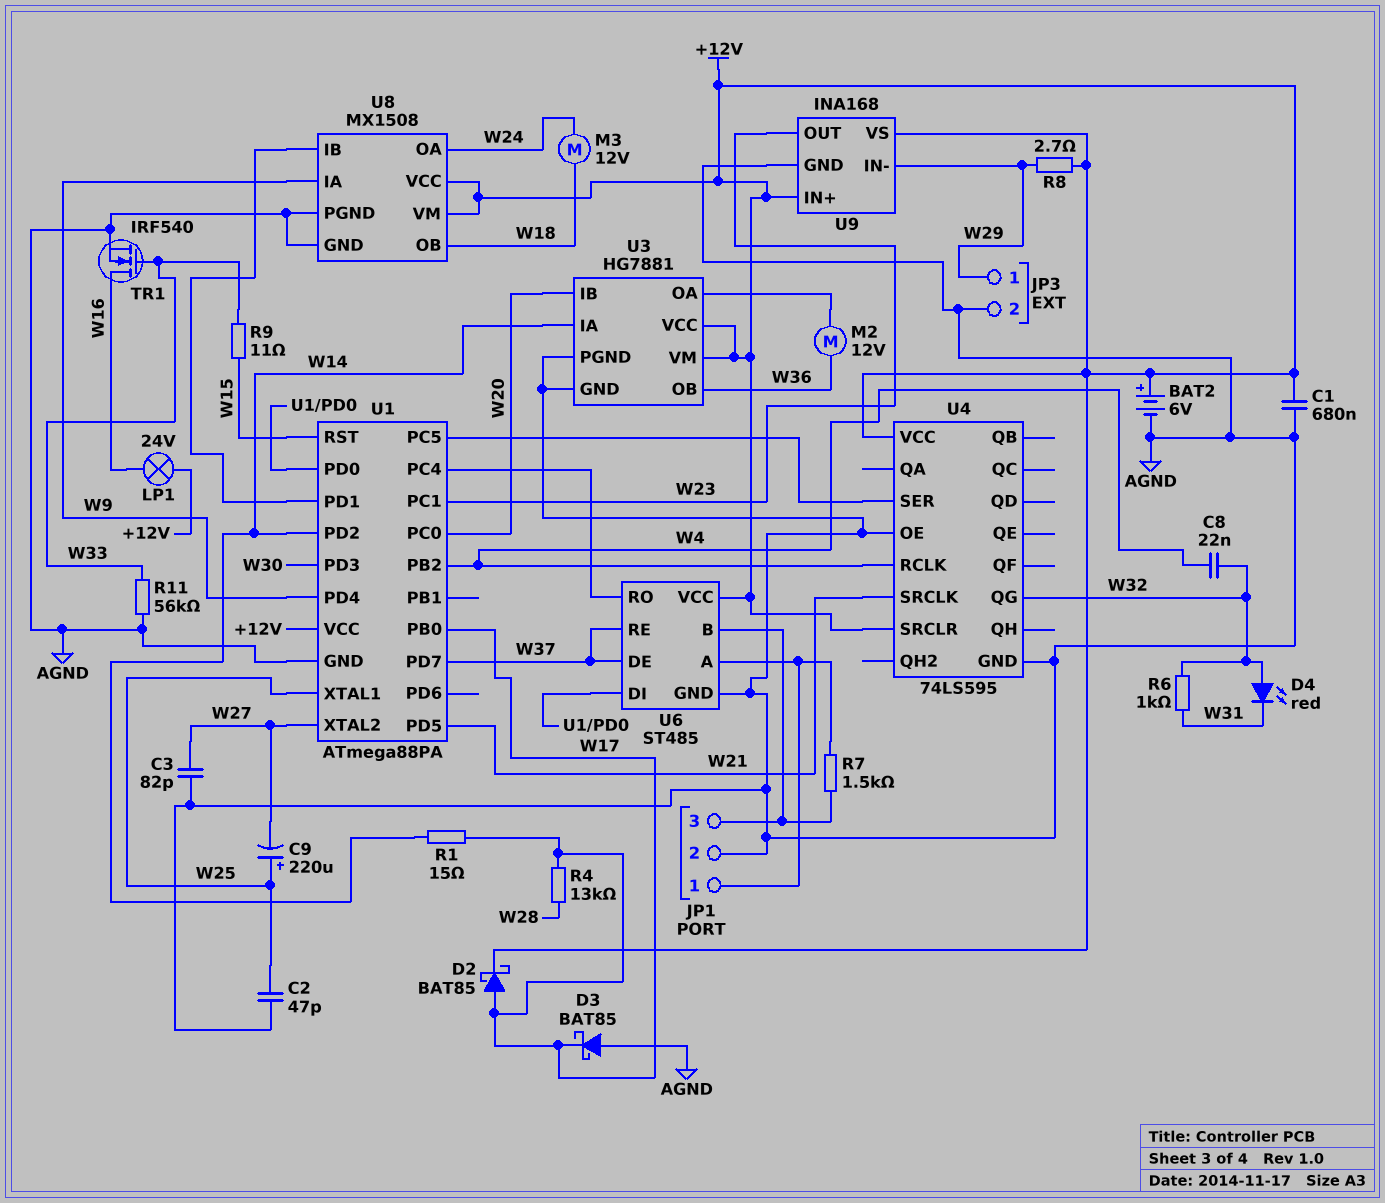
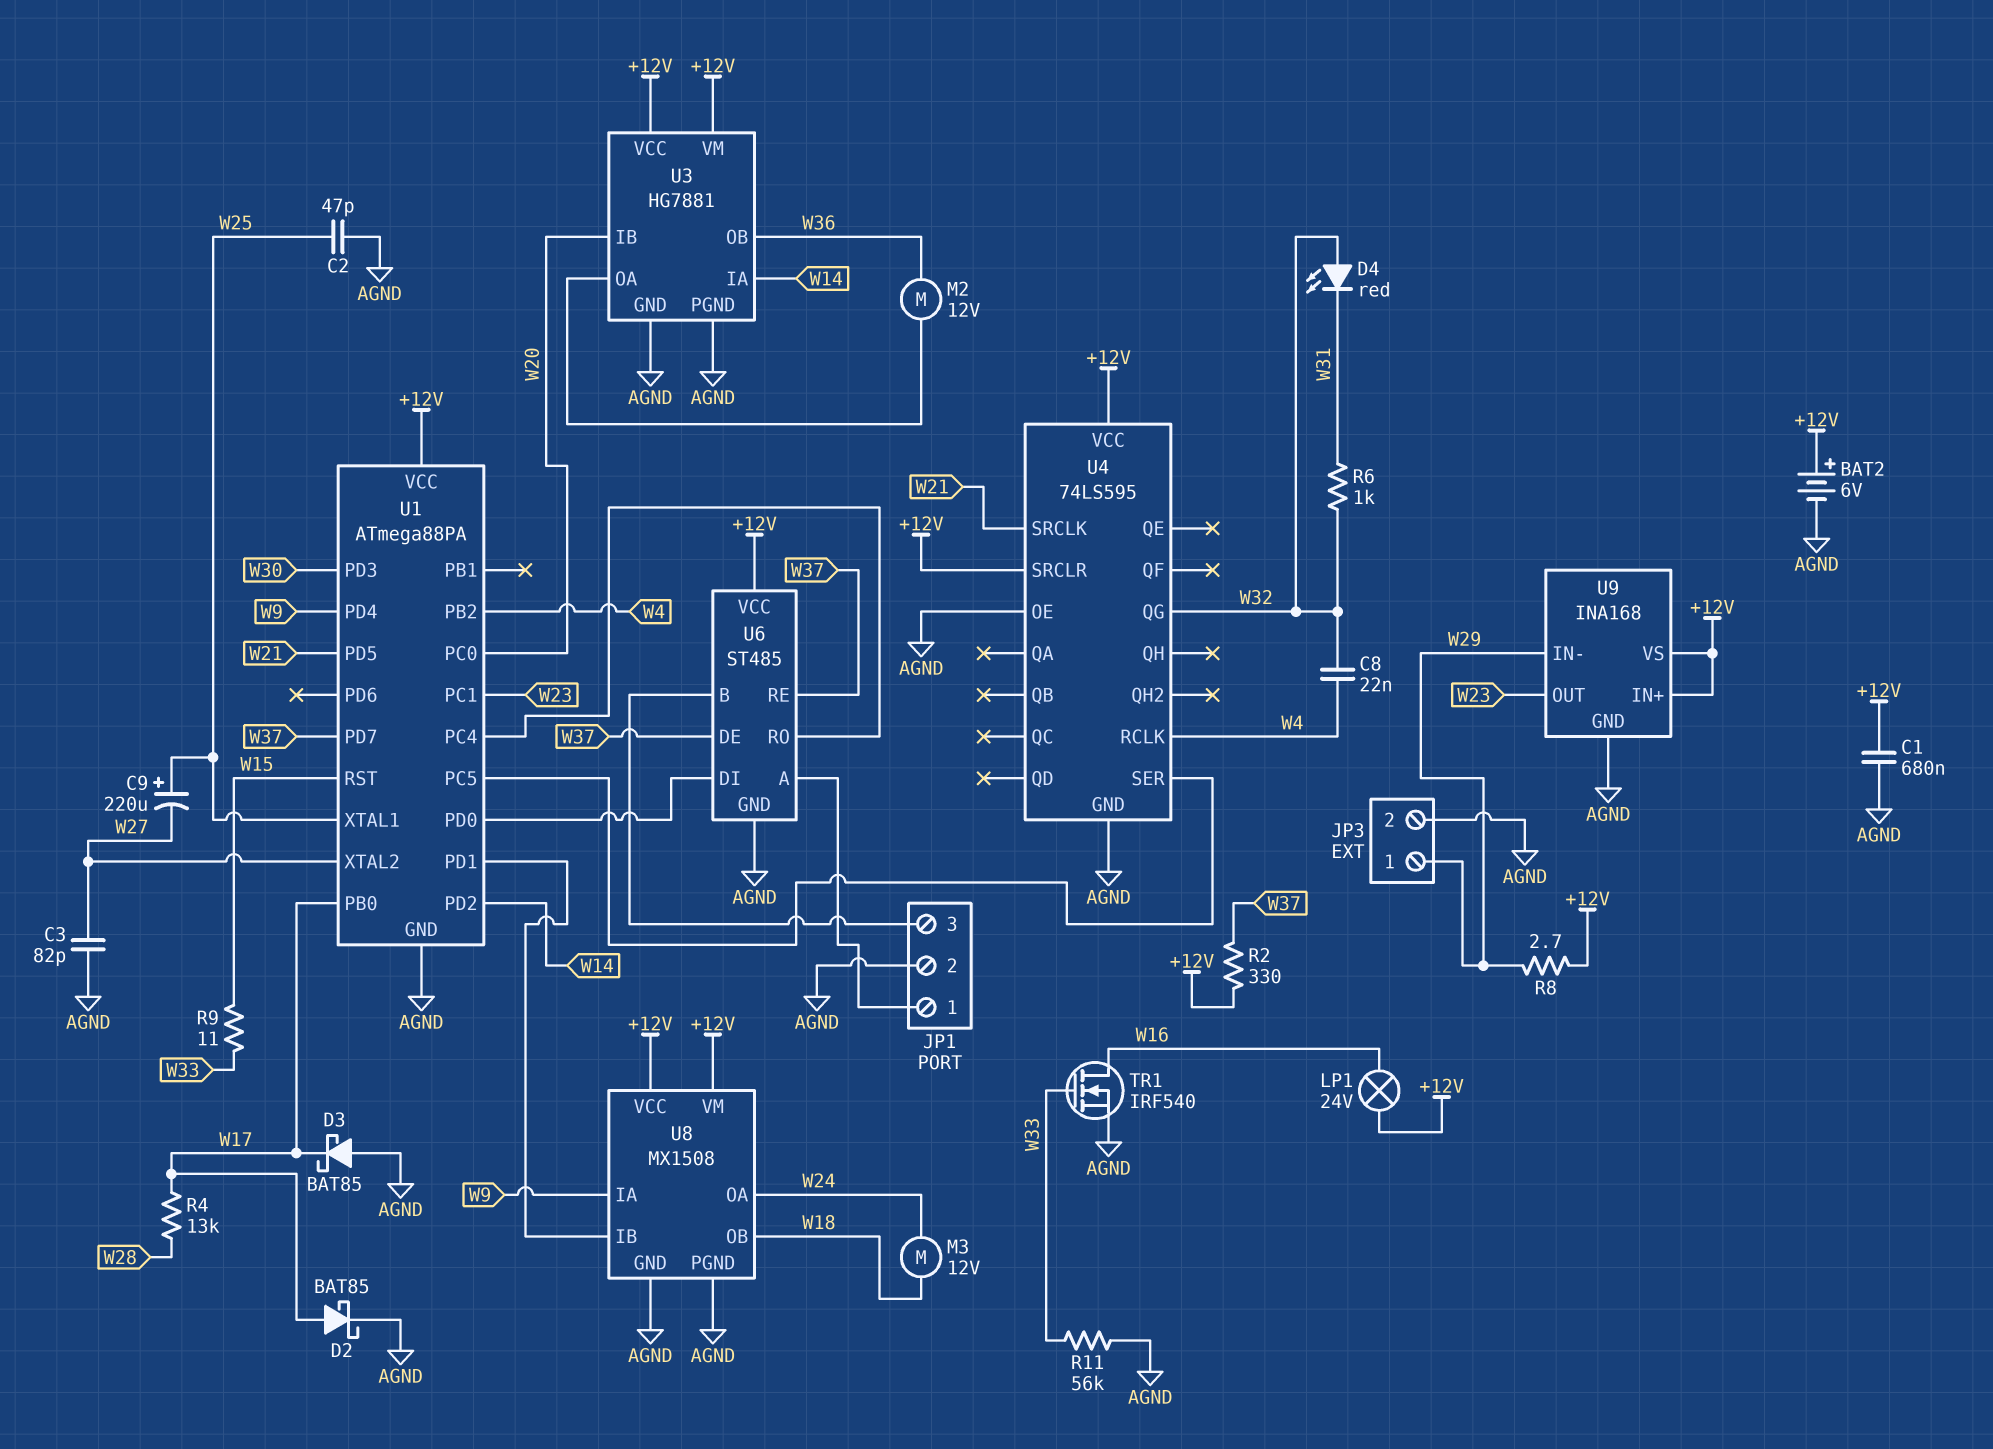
D2: schottky BAT85 (A W17, K +12V) -> schottky BAT85 (A W17, K AGND)
R1: 15 (W14, W17) -> none
R2: none -> 330 (+12V, W37)
R7: 1.5k (JP1/1, JP1/3) -> none

